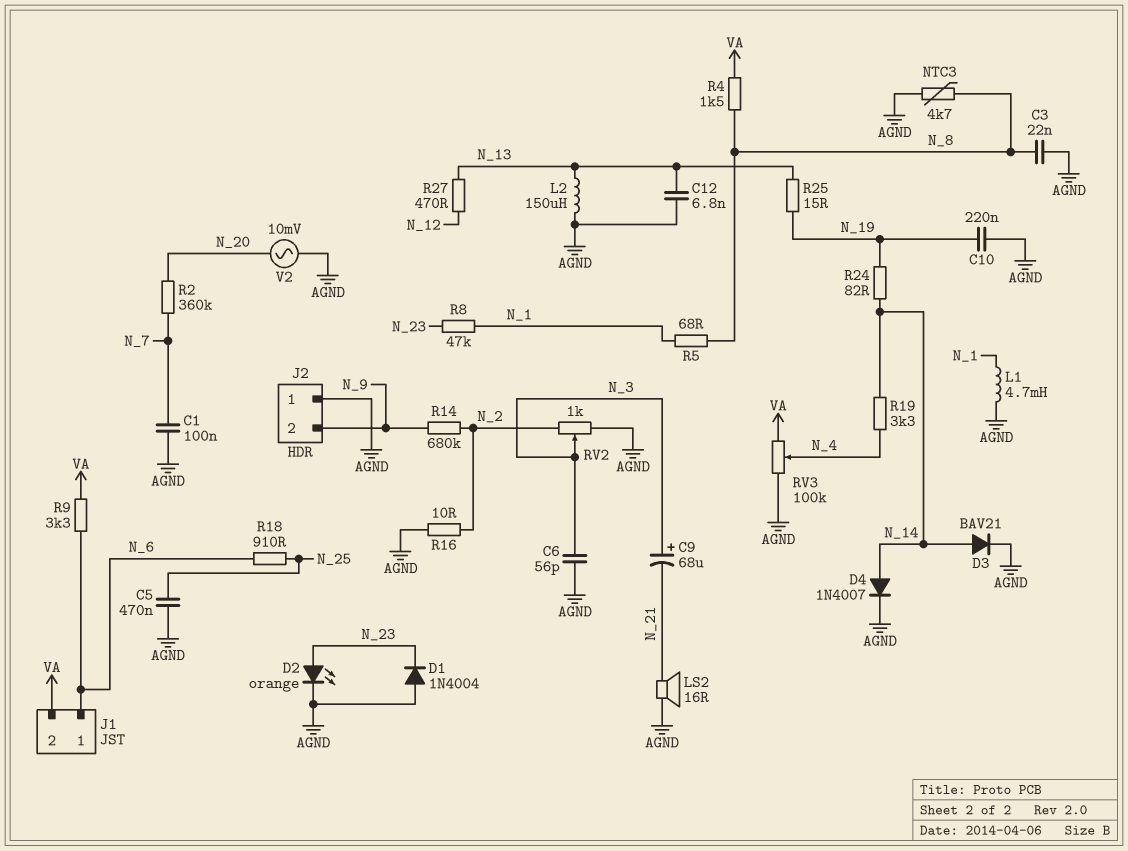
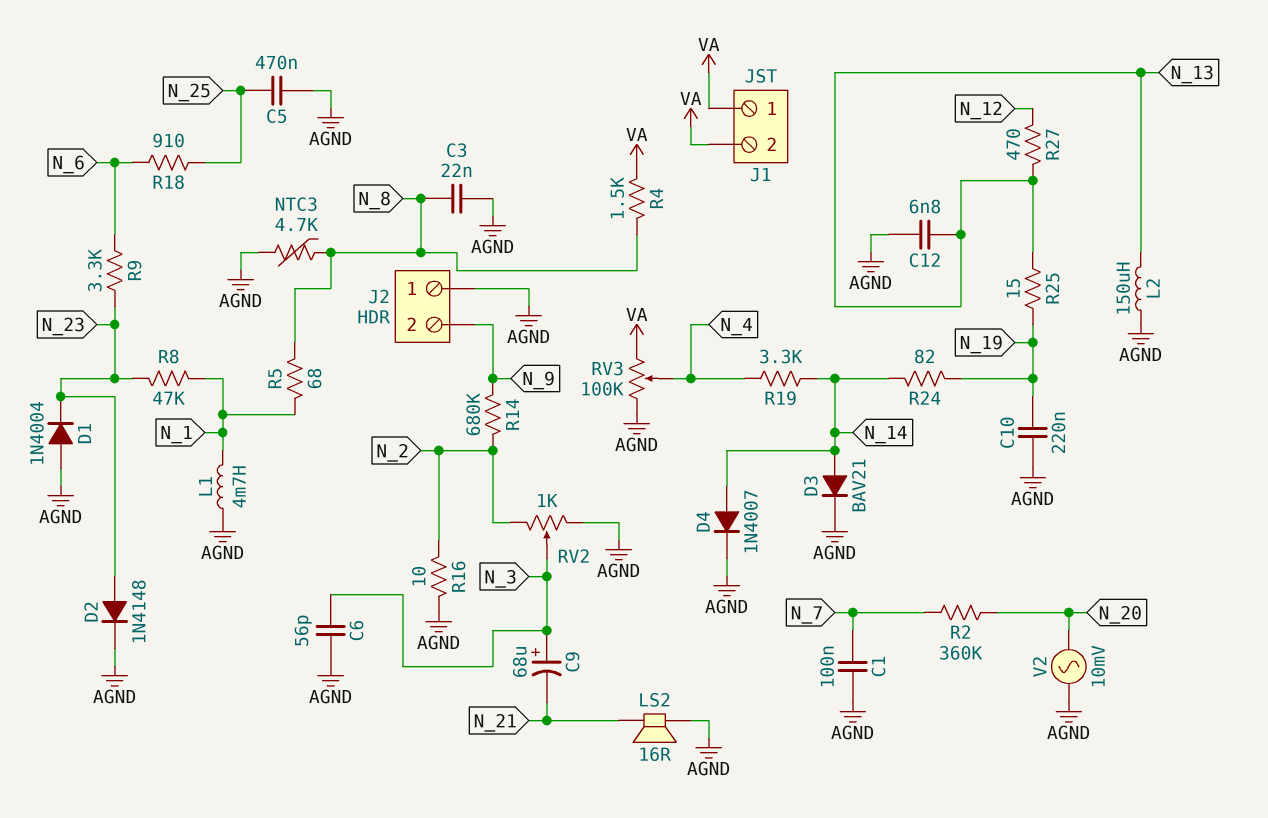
D2: LED orange (A N_23, K AGND) -> diode 1N4148 (A N_23, K AGND)
J1 pin 1: N_6 -> VA
R9: 3.3k (N_6, VA) -> 3.3k (N_6, N_23)

